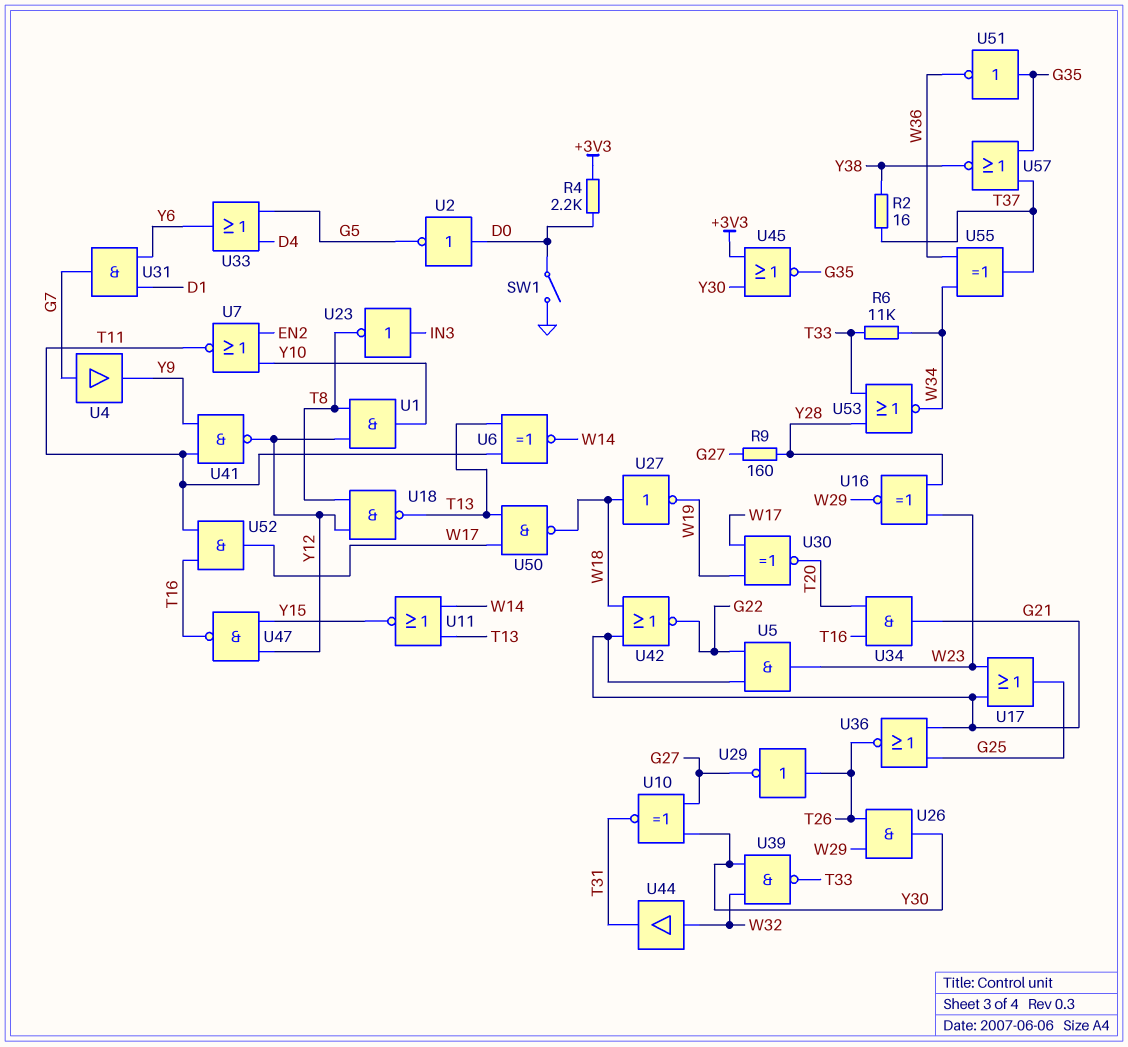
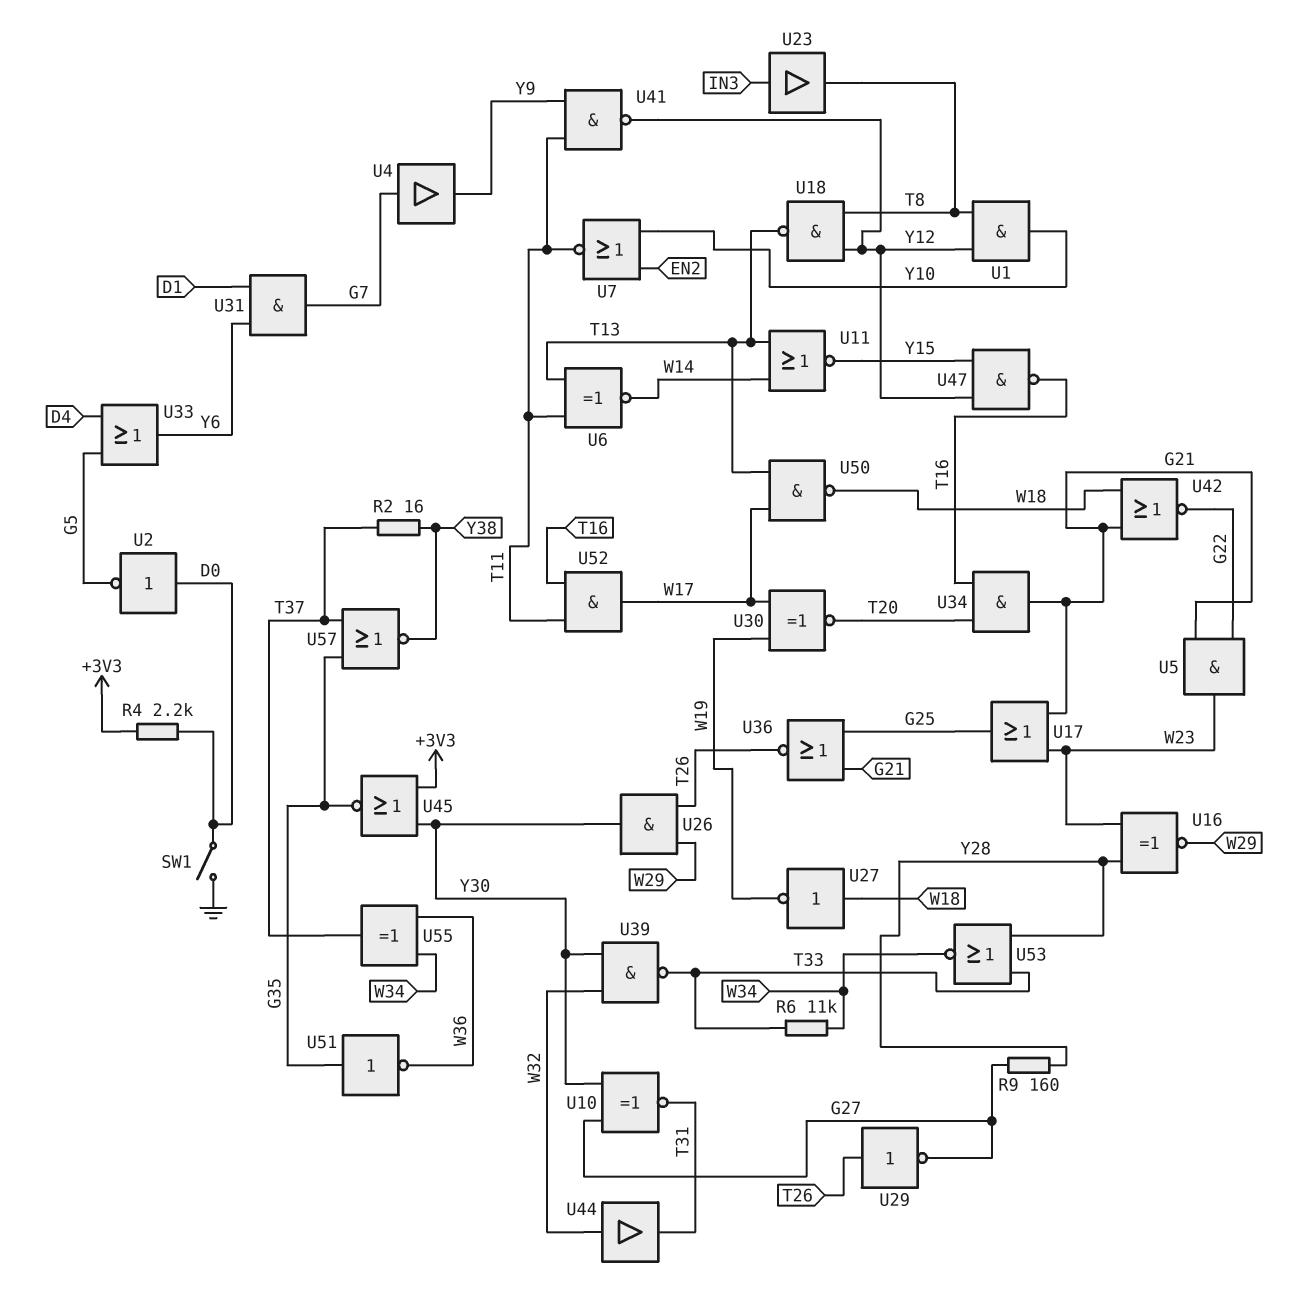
U23: NOT (in IN3, out T8) -> buffer (in IN3, out T8)

